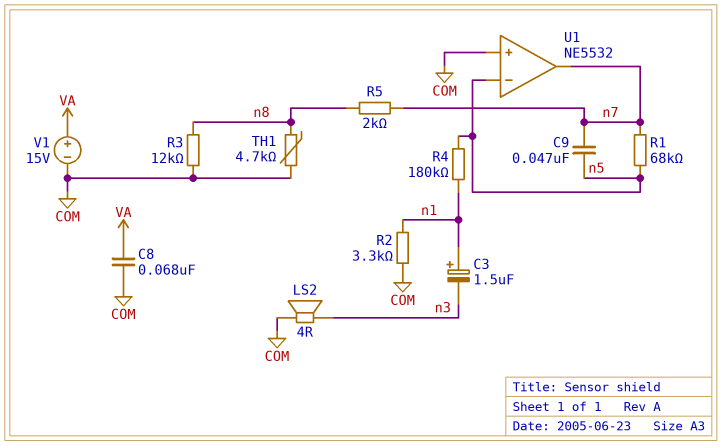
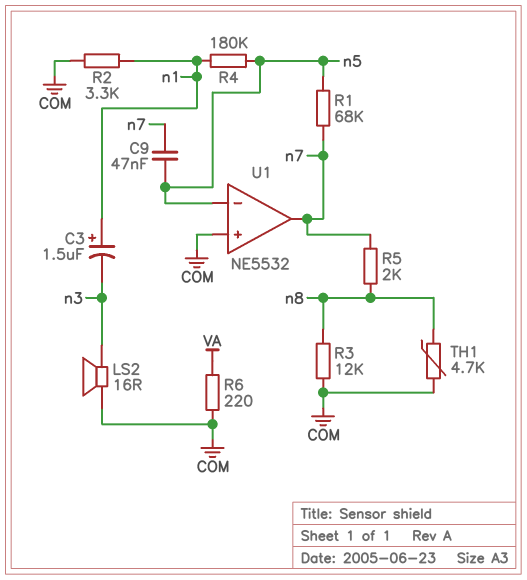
C8: 68nF (COM, VA) -> none
LS2: speaker 4R (COM, n3) -> speaker 16R (COM, n3)
R6: none -> 220 (COM, VA)
V1: 15V (plus VA, minus COM) -> none

